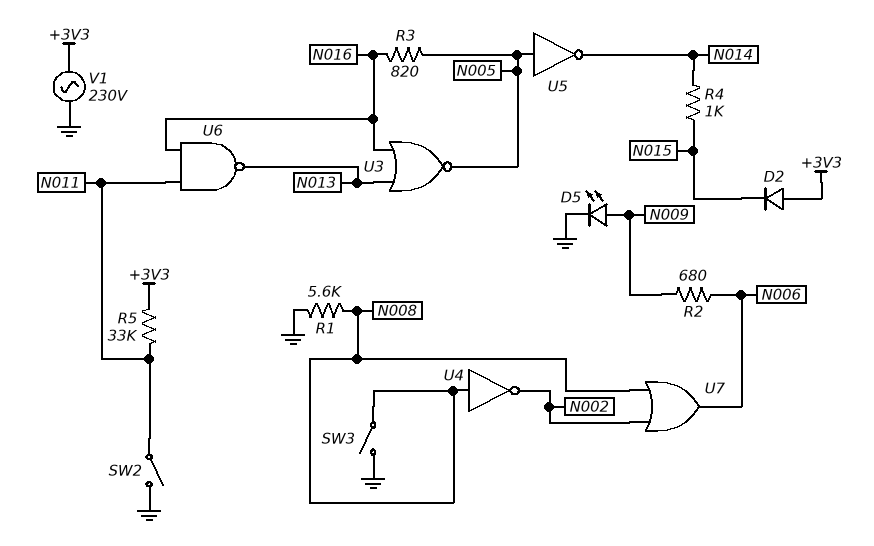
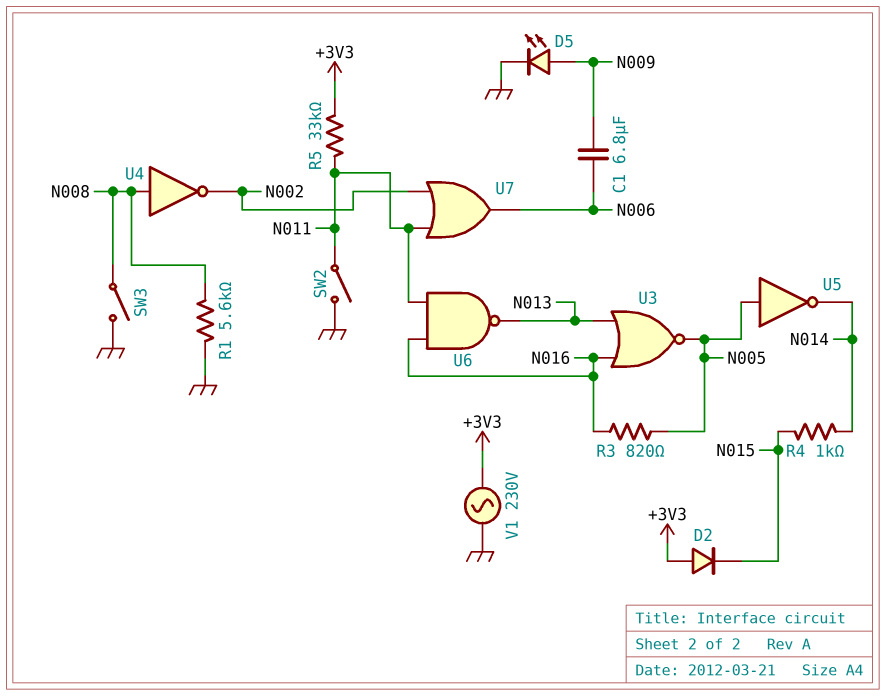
C1: none -> 6.8uF (N006, N009)
R2: 680 (N006, N009) -> none
U7: OR (in N002, in N008, out N006) -> OR (in N002, in N011, out N006)

